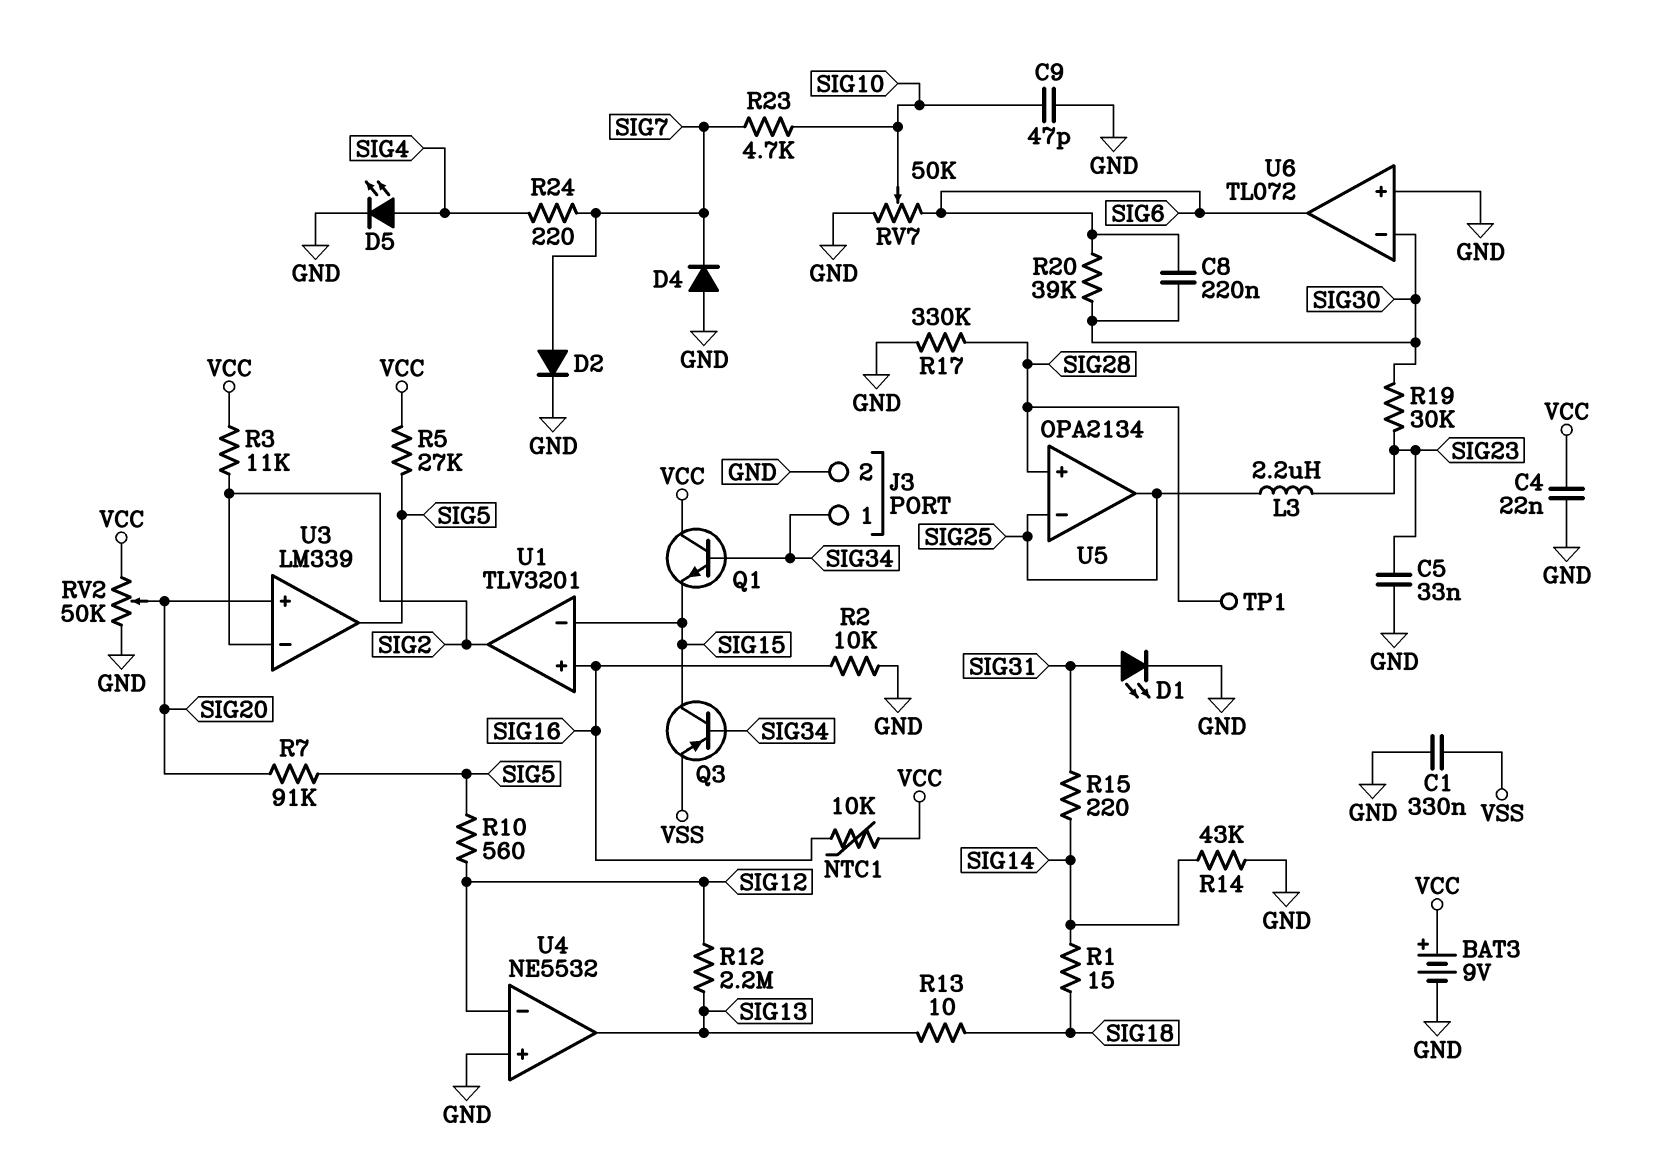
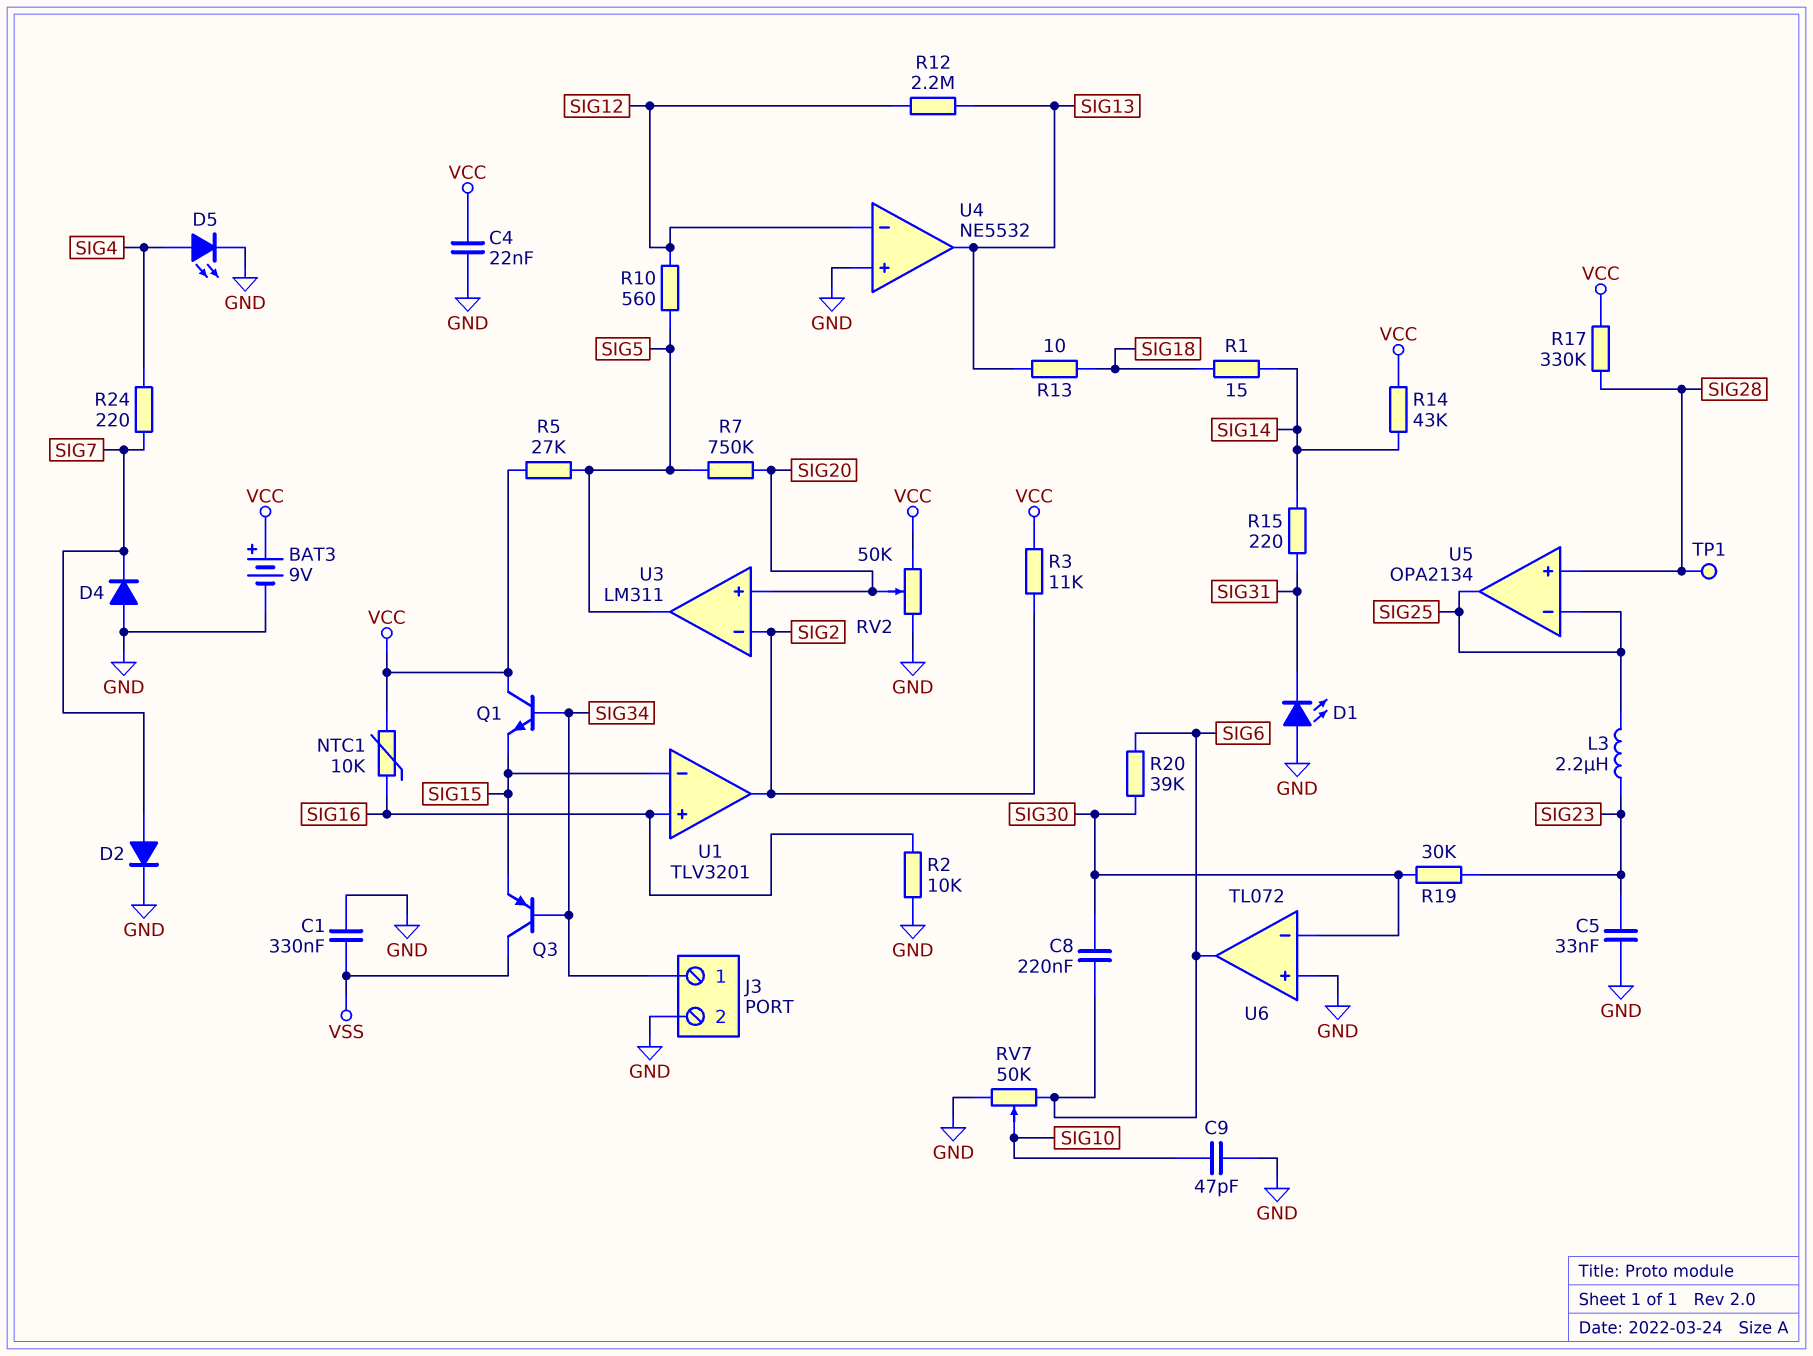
D1: LED (A SIG31, K GND) -> LED (A GND, K SIG31)
Q3: PNP (B SIG34, C SIG15, E VSS) -> PNP (B SIG34, C VSS, E SIG15)
R7: 91k (SIG5, SIG20) -> 750k (SIG5, SIG20)
R14: 43k (GND, SIG14) -> 43k (SIG14, VCC)
R17: 330k (GND, SIG28) -> 330k (SIG28, VCC)
R23: 4.7k (SIG7, SIG10) -> none
U3: LM339 -> LM311

